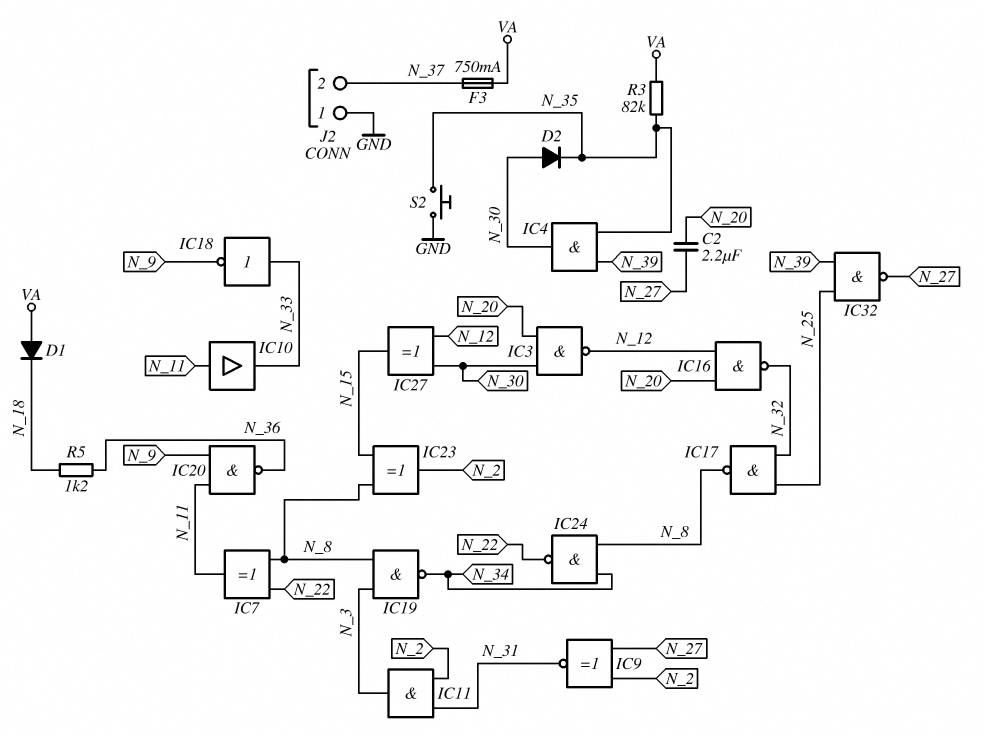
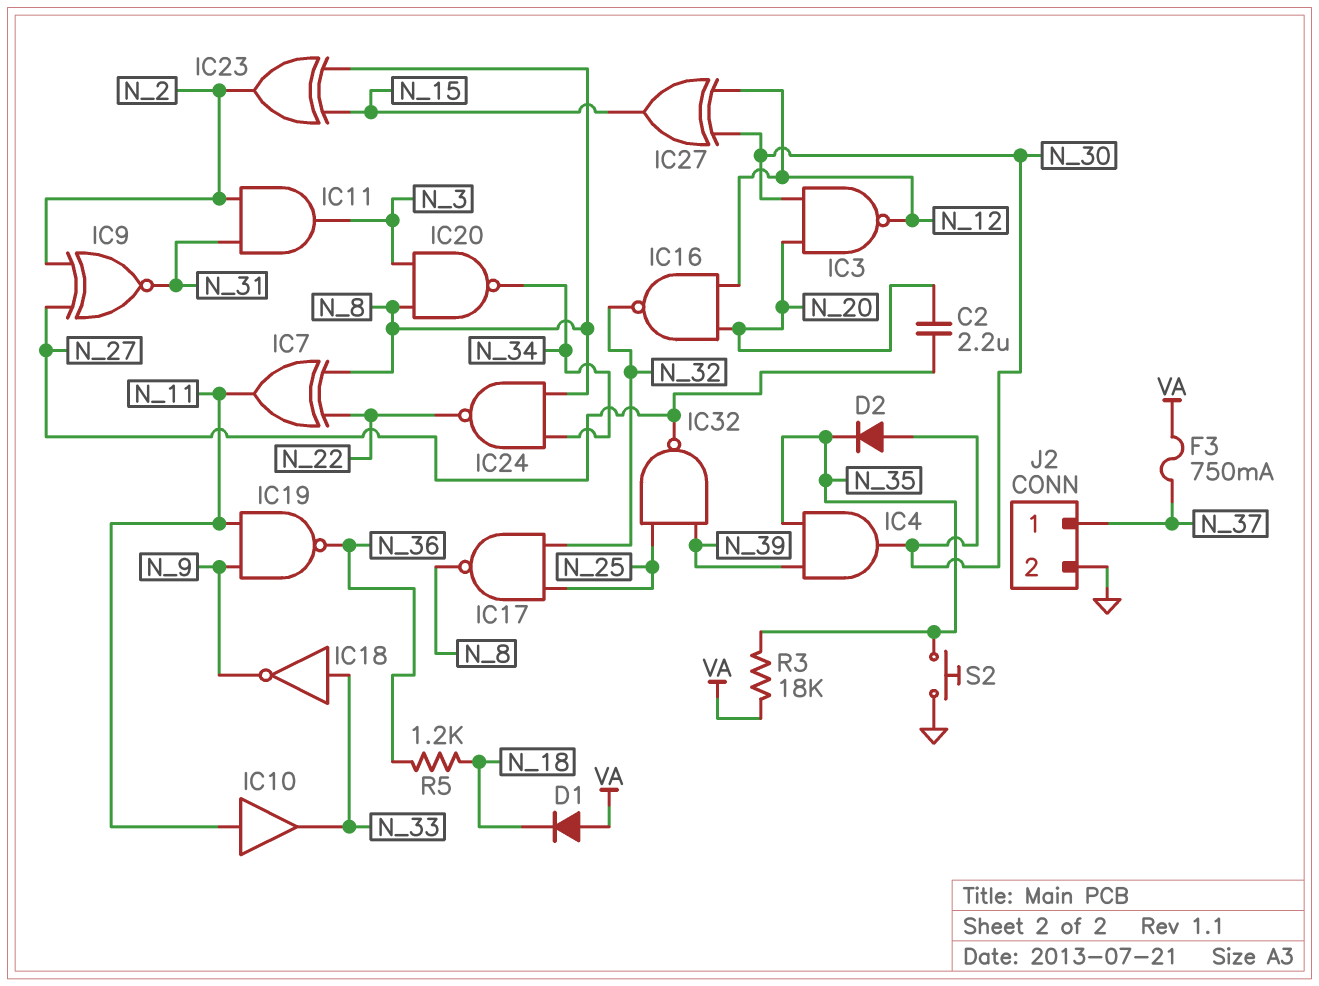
IC19: NAND (in N_3, in N_8, out N_34) -> NAND (in N_9, in N_11, out N_36)
IC20: NAND (in N_9, in N_11, out N_36) -> NAND (in N_3, in N_8, out N_34)
J2 pin 1: GND -> N_37
J2 pin 2: N_37 -> GND
R3: 82k (N_35, VA) -> 18k (N_35, VA)

